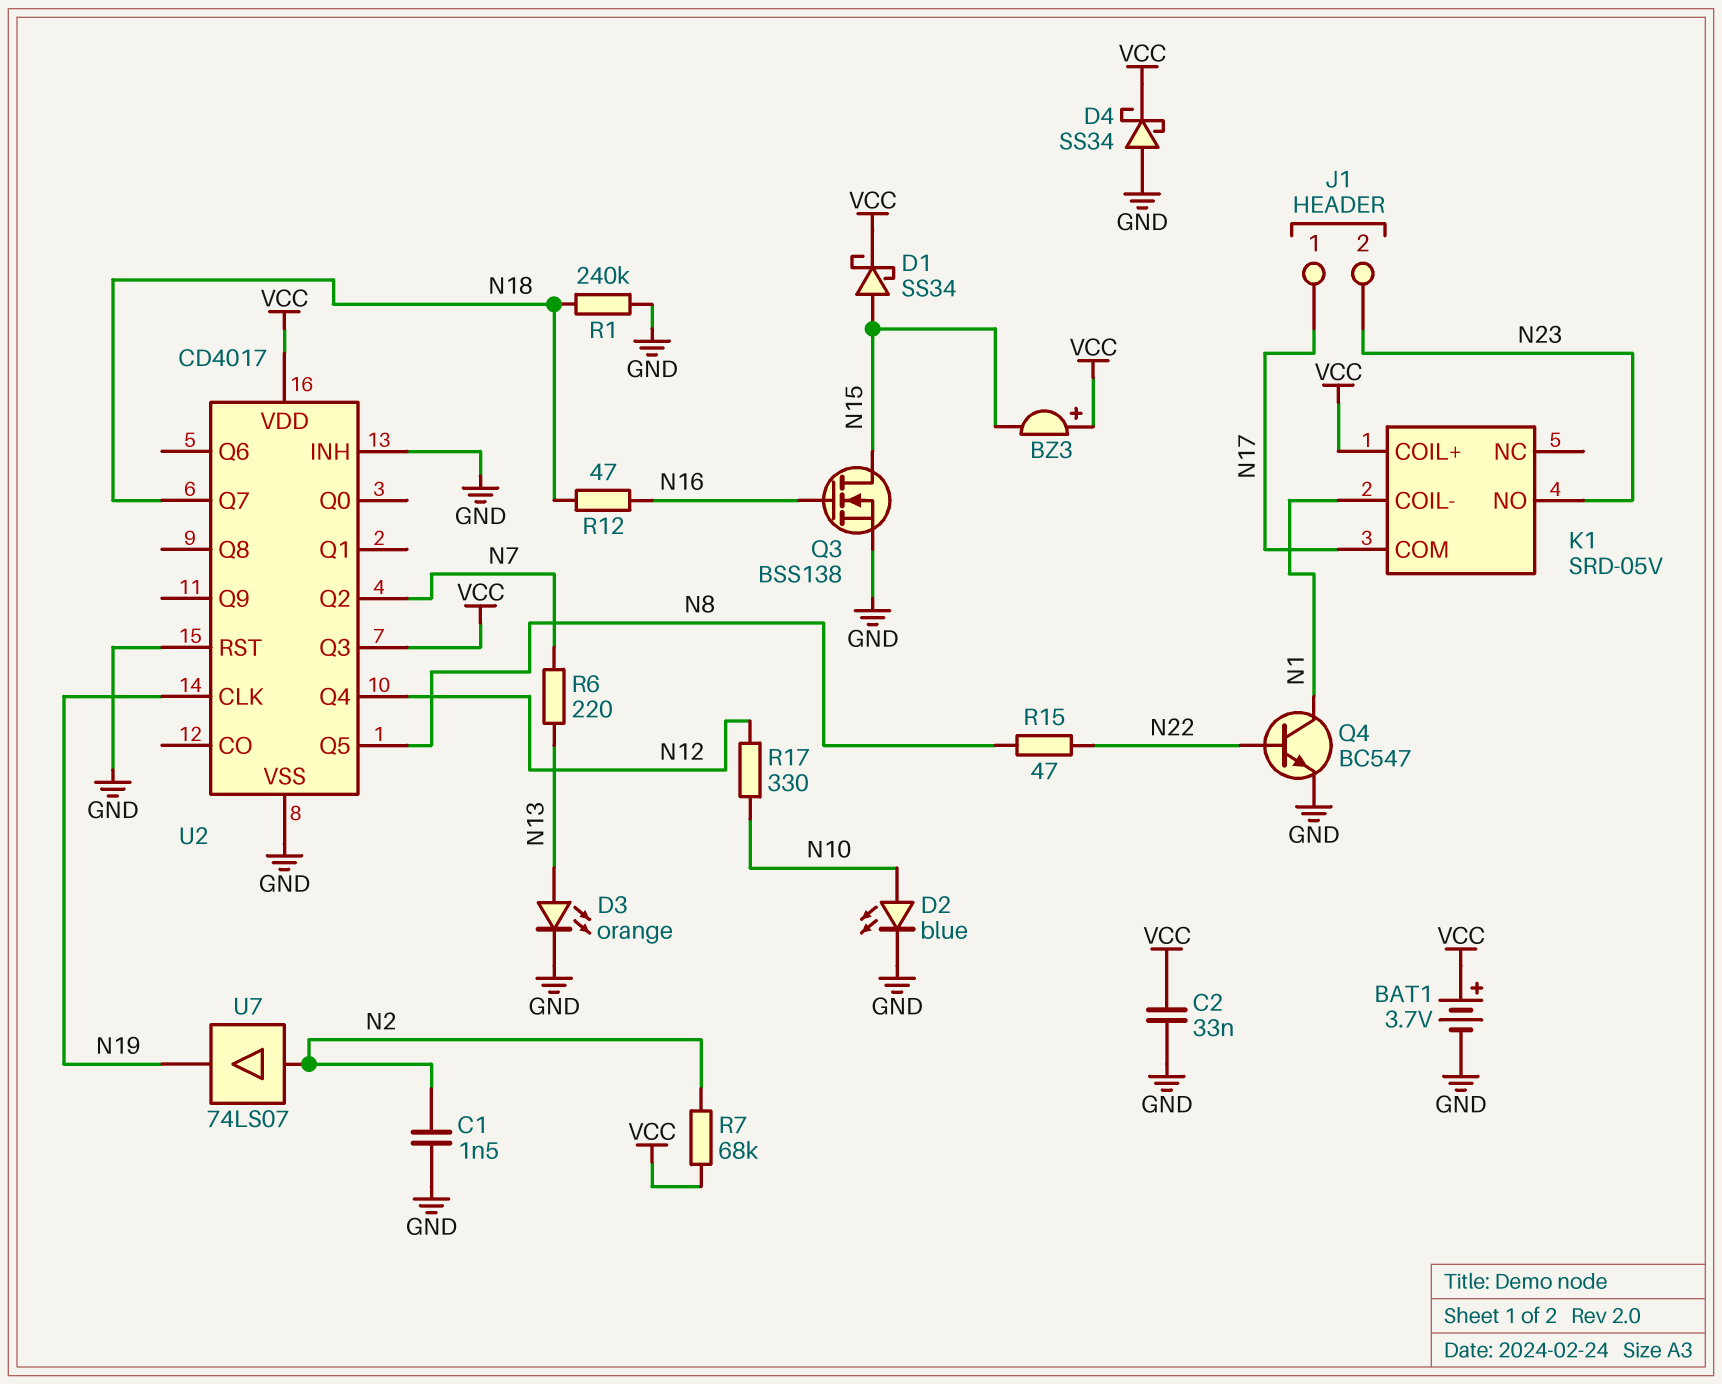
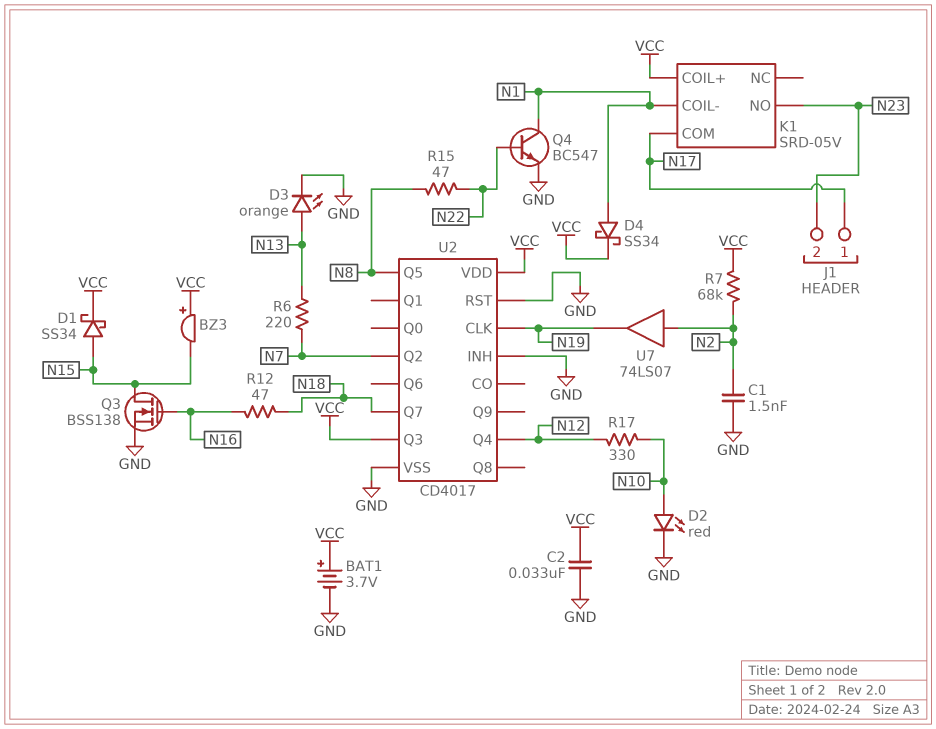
D2: LED blue (A N10, K GND) -> LED red (A N10, K GND)
D4: schottky SS34 (A GND, K VCC) -> schottky SS34 (A N1, K VCC)
R1: 240k (GND, N18) -> none

